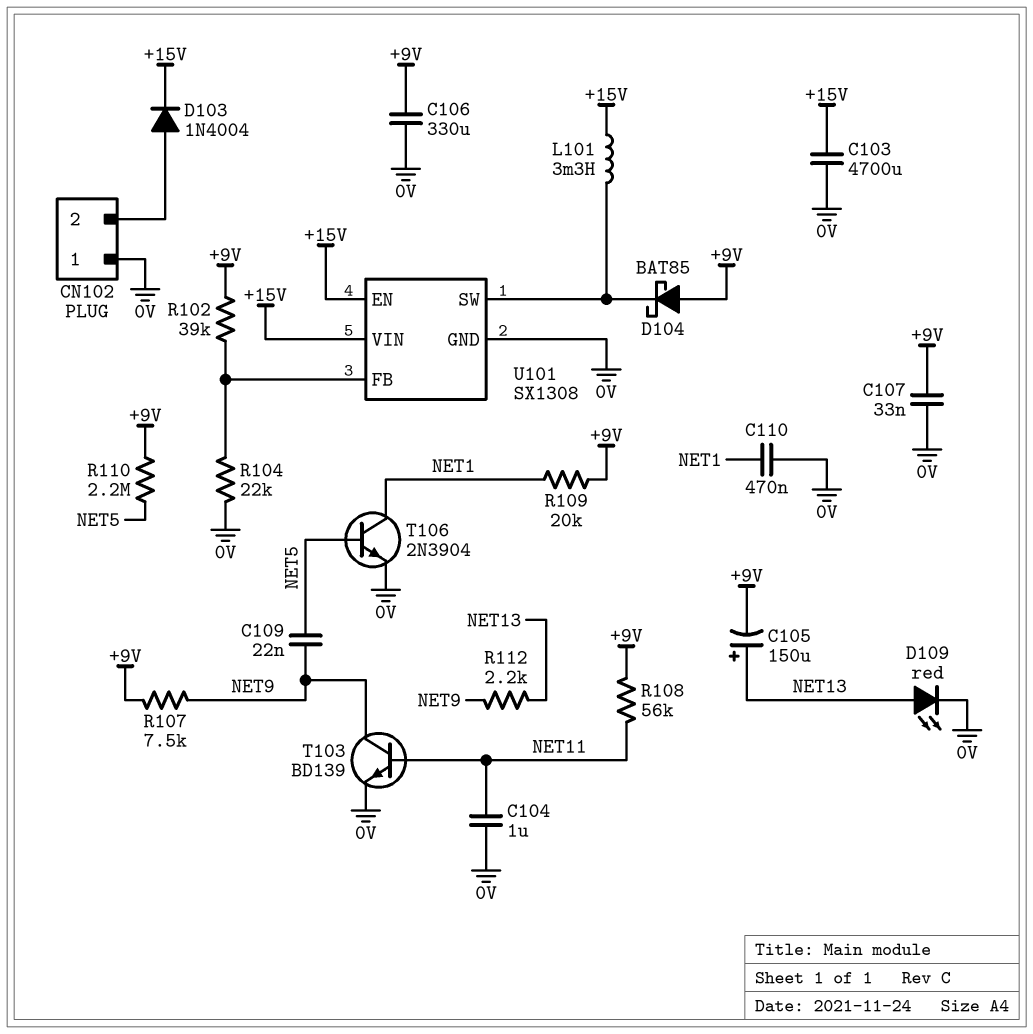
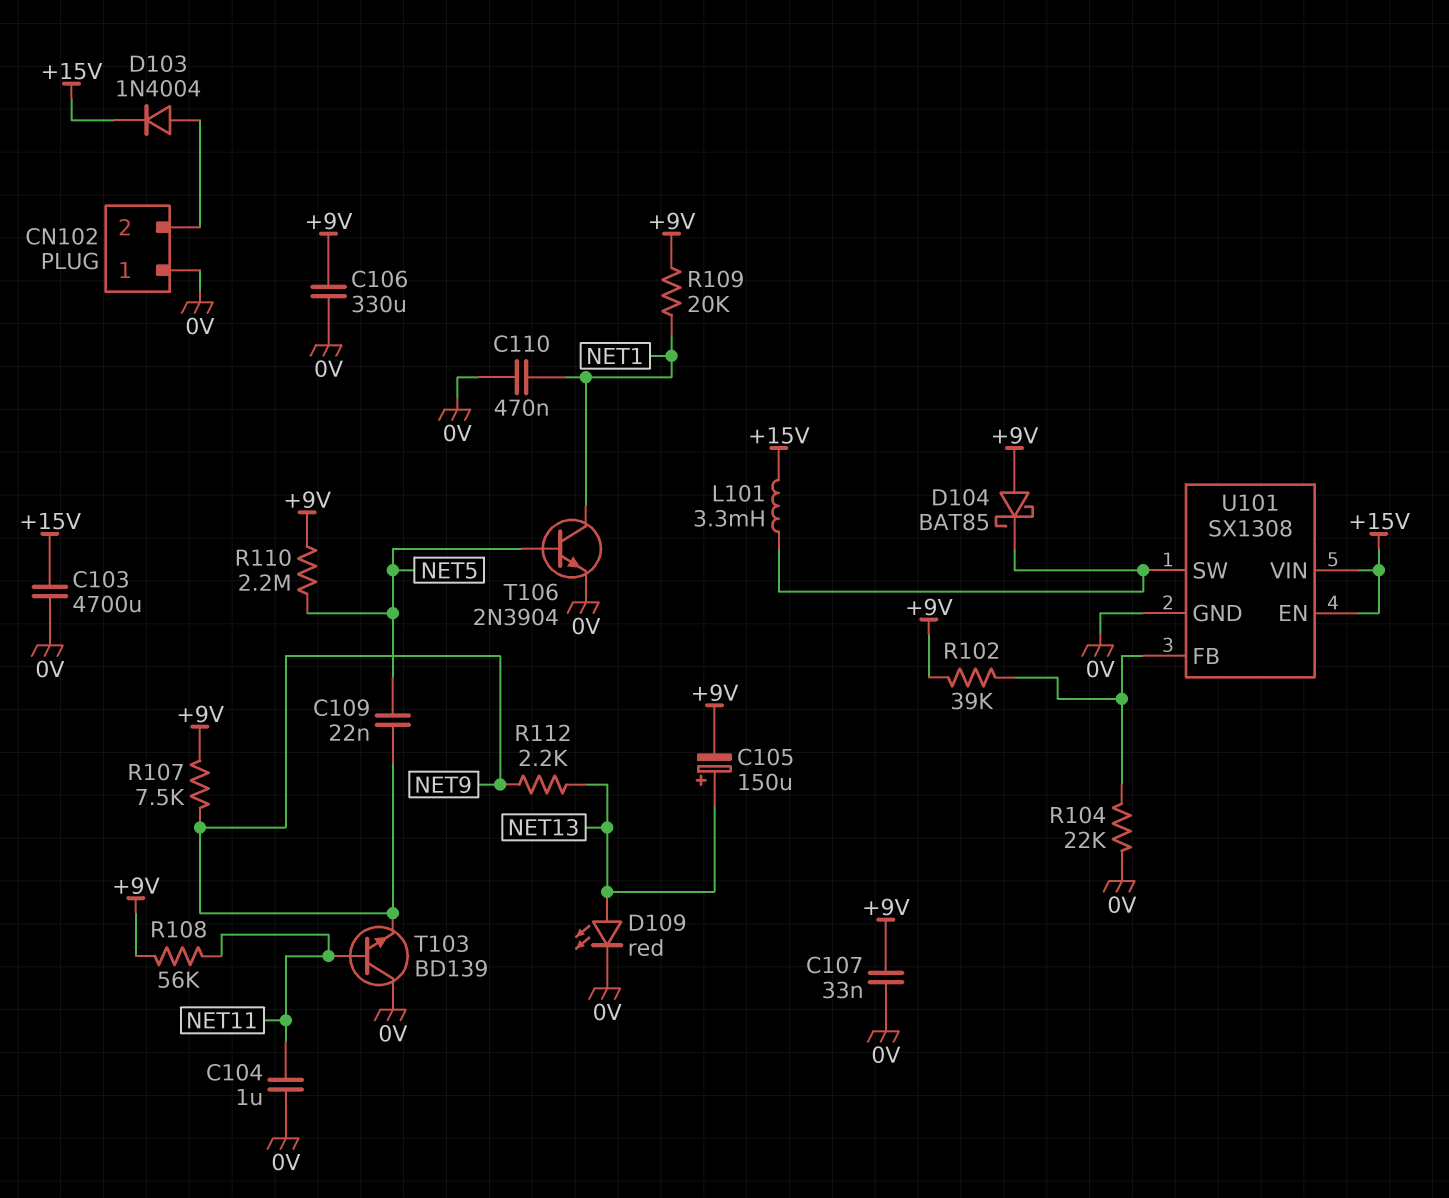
T103: NPN BD139 (B NET11, C NET9, E 0V) -> NPN BD139 (B NET11, C 0V, E NET9)

